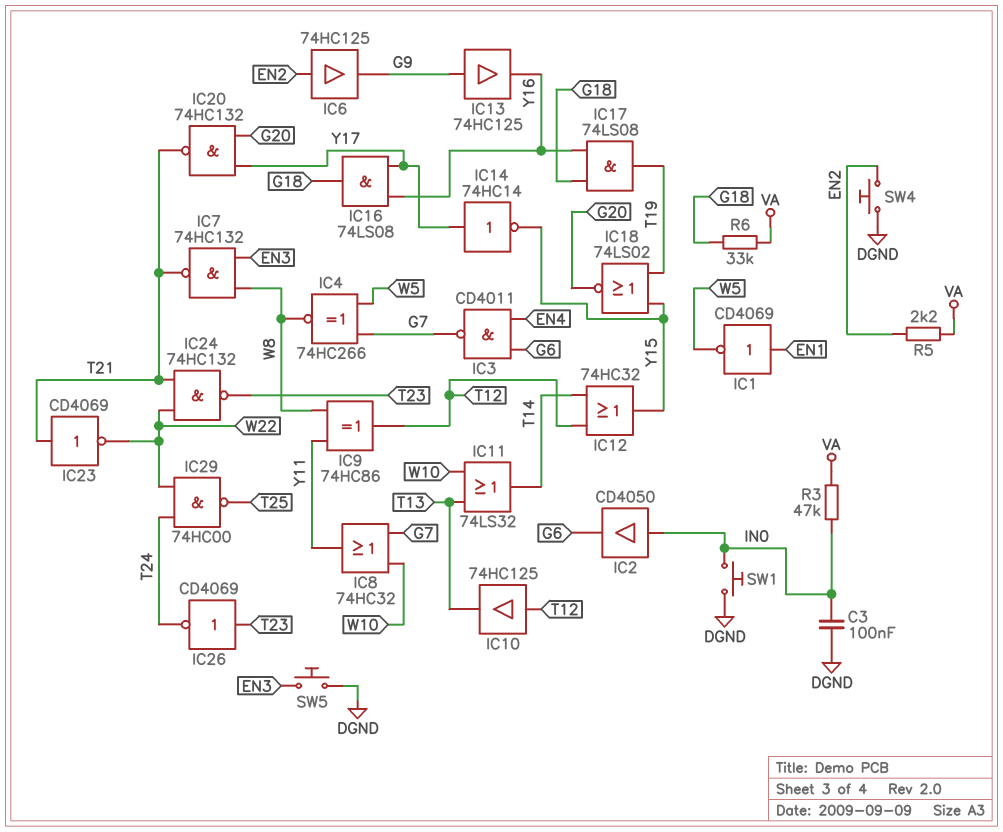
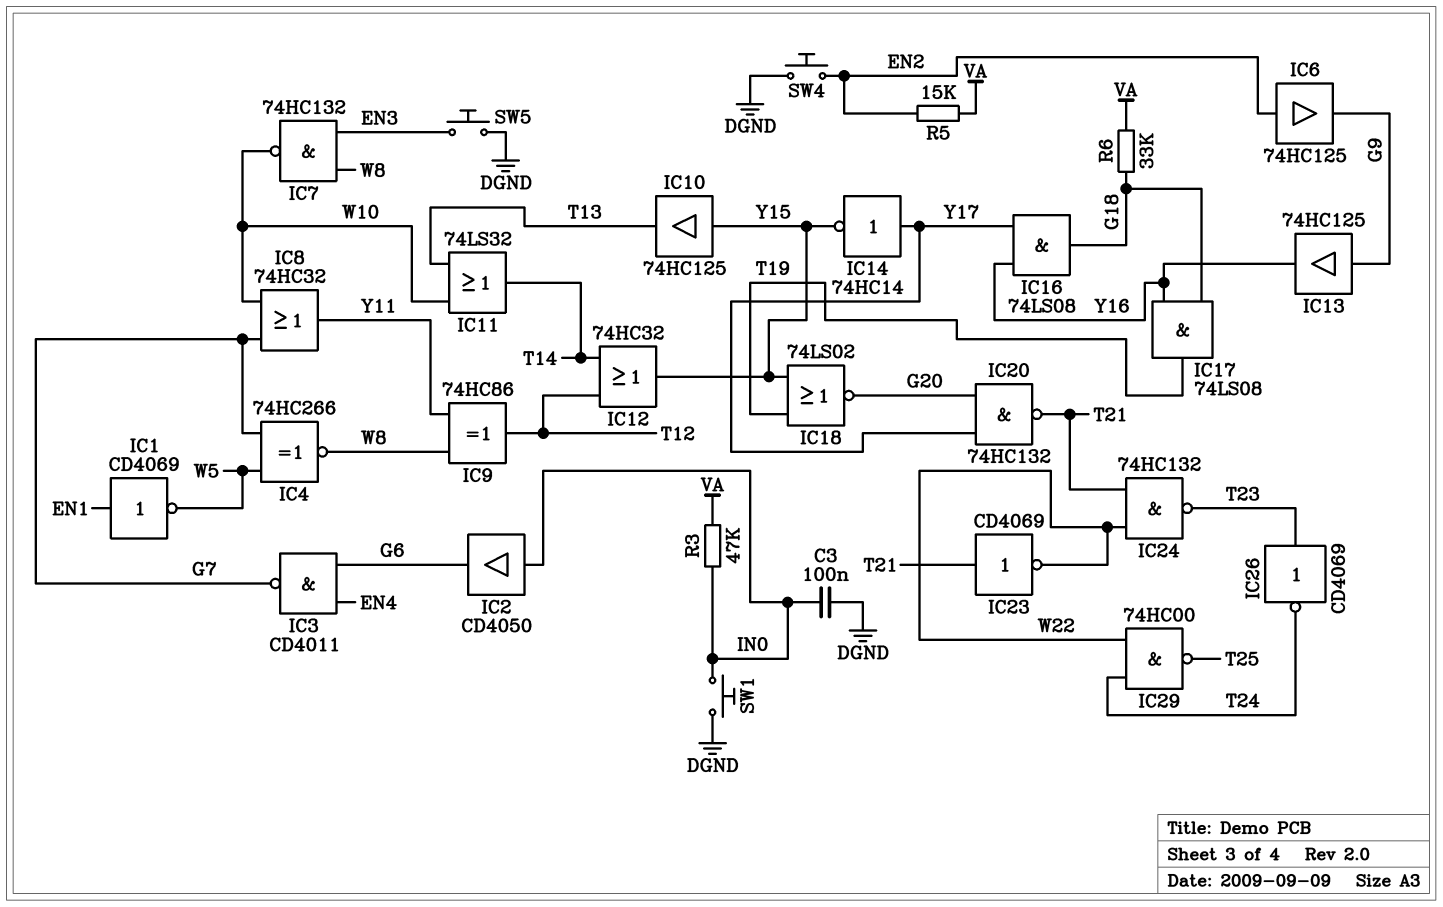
IC7: NAND 74HC132 (in EN3, in W8, out T21) -> NAND 74HC132 (in EN3, in W8, out W10)
IC10: buffer 74HC125 (in T12, out T13) -> buffer 74HC125 (in Y15, out T13)
R5: 2.2k (EN2, VA) -> 15k (EN2, VA)

